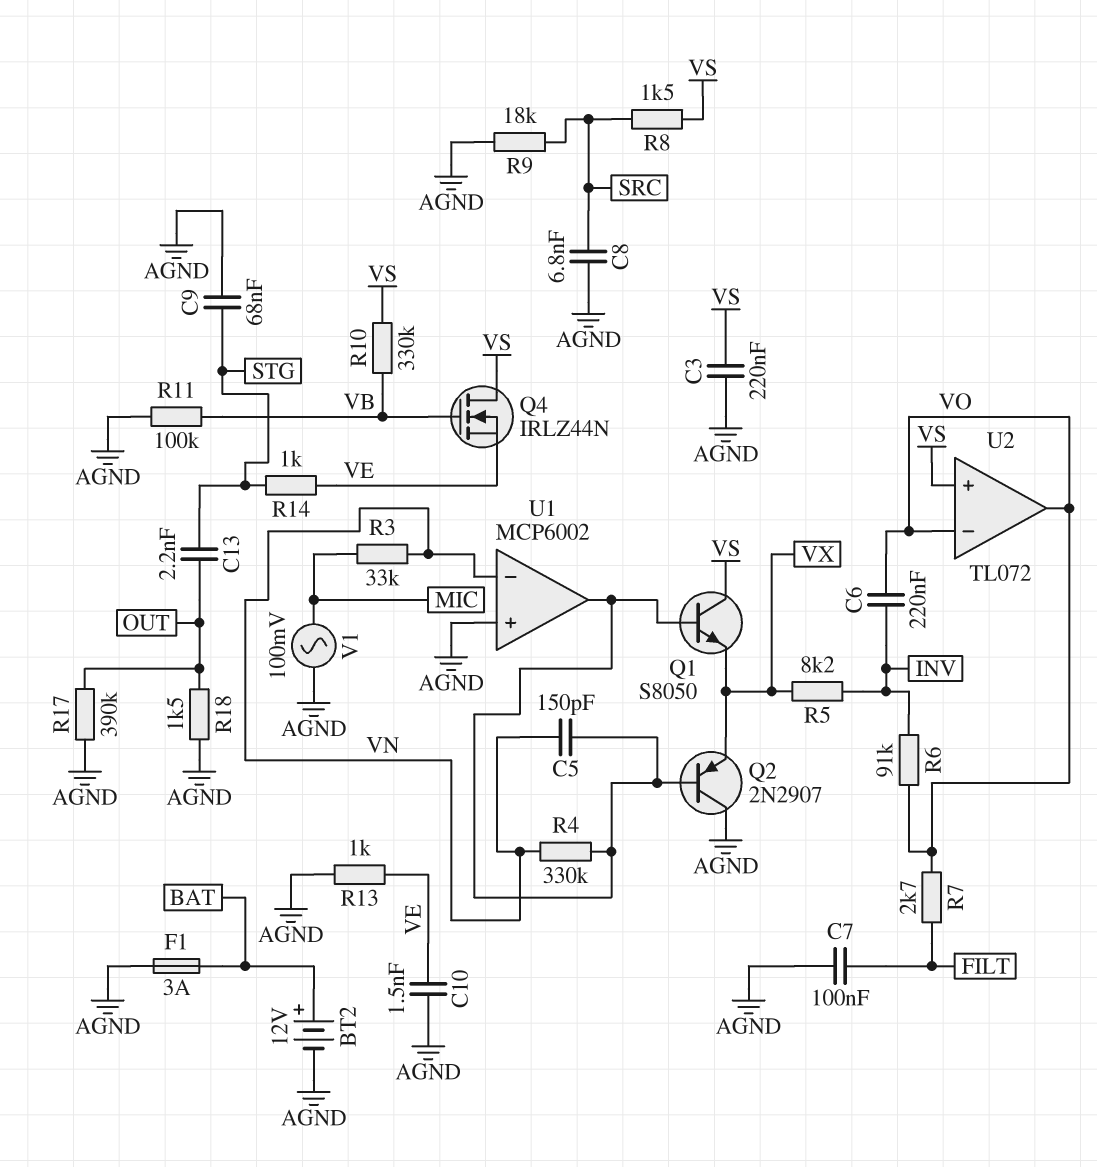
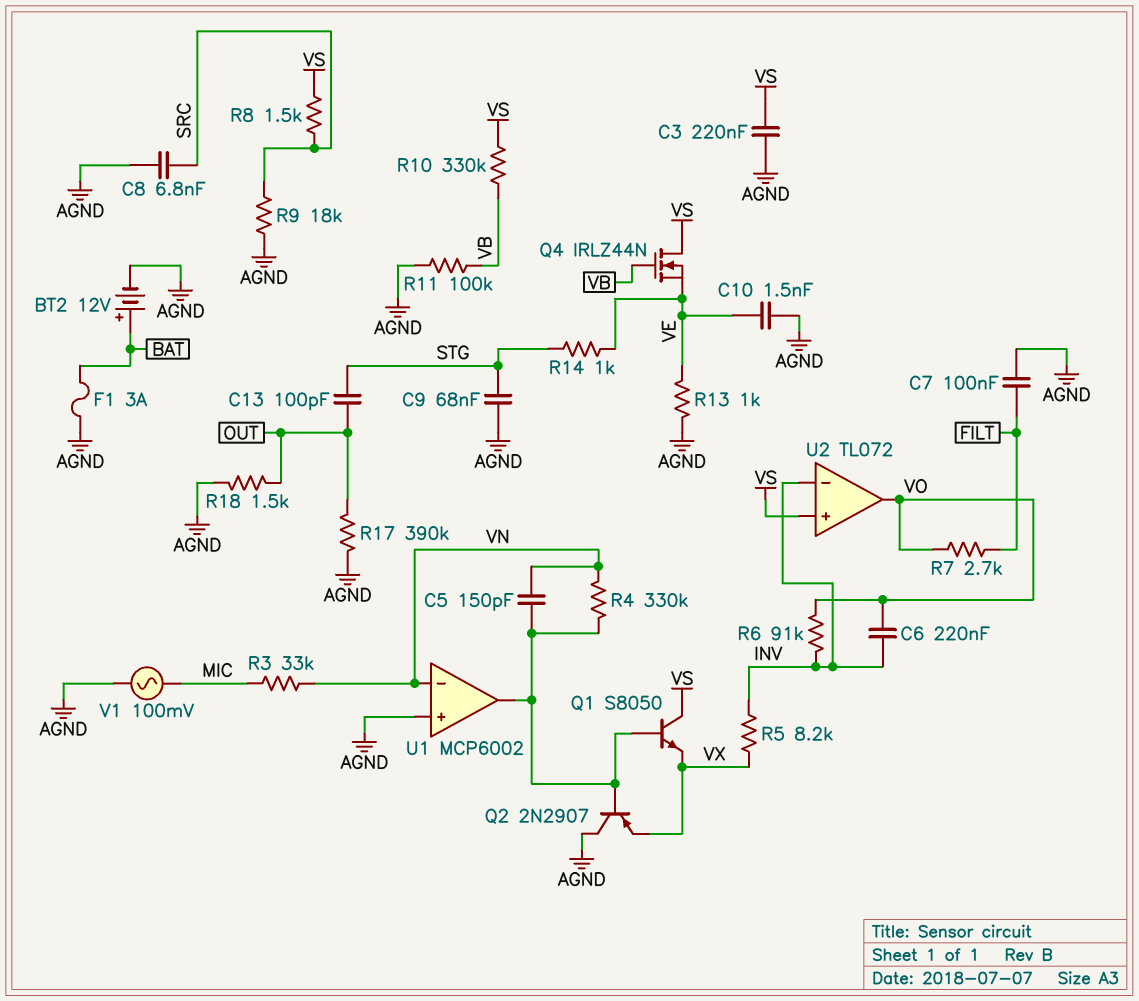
C13: 2.2nF (OUT, STG) -> 100pF (OUT, STG)
U2 pin in-: VO -> INV

